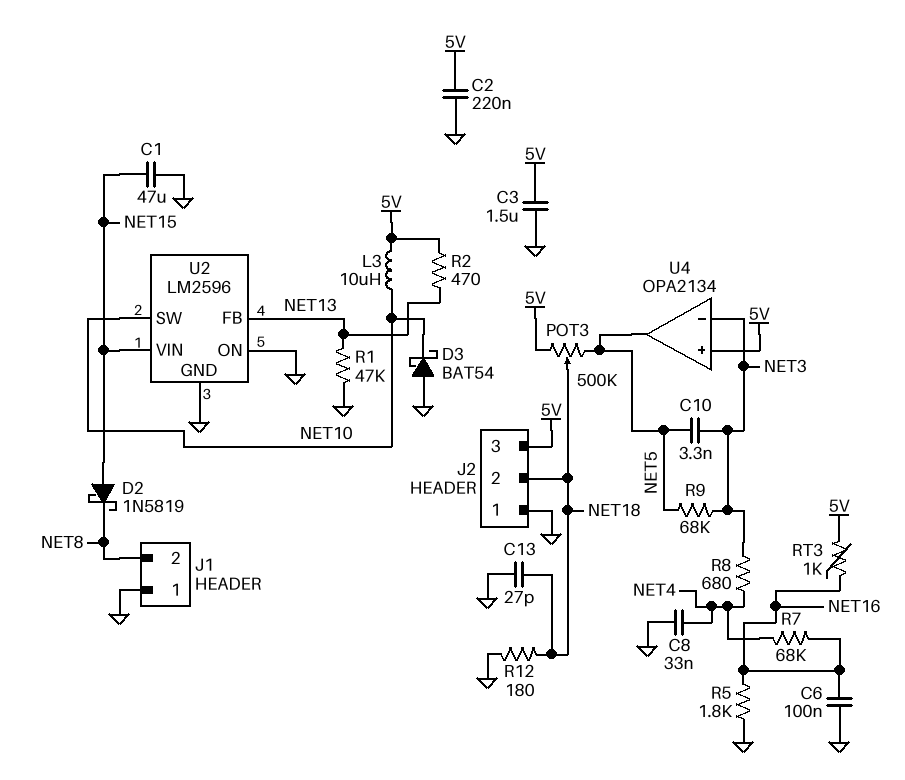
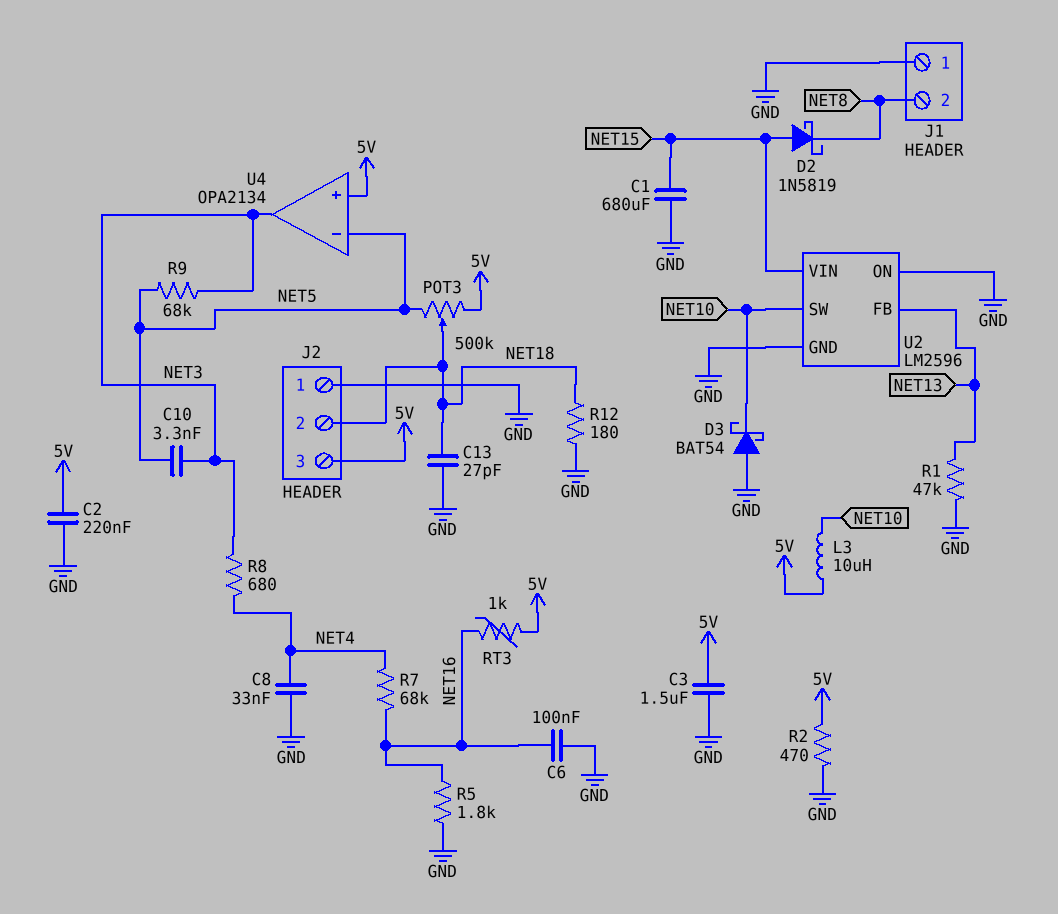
C1: 47uF (GND, NET15) -> 680uF (GND, NET15)
R2: 470 (5V, NET13) -> 470 (5V, GND)
U4 pin in-: NET3 -> NET5
U4 pin out: NET5 -> NET3

